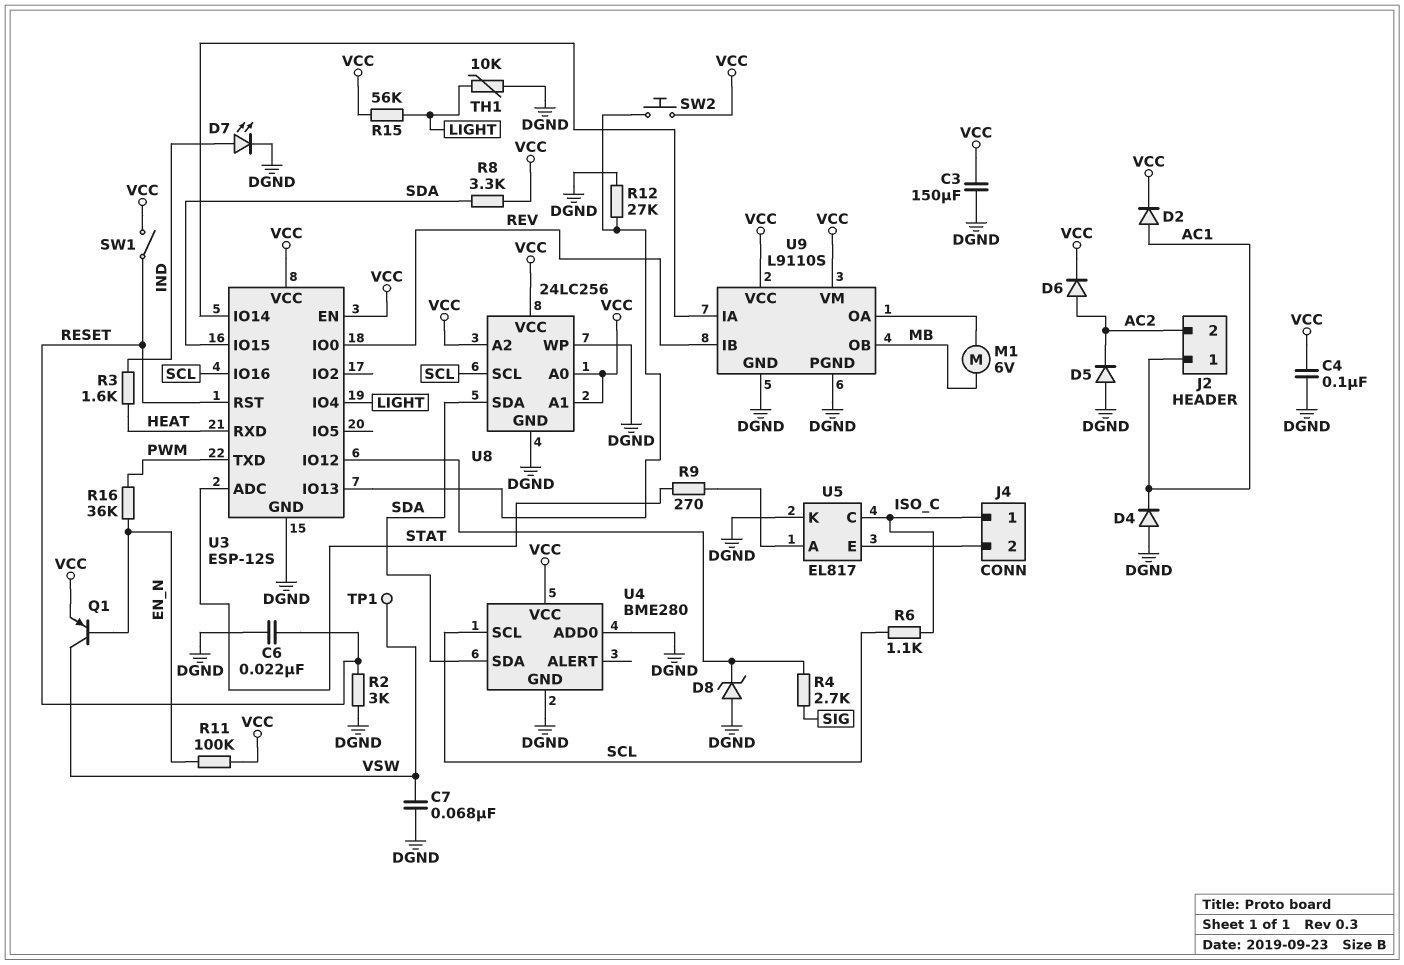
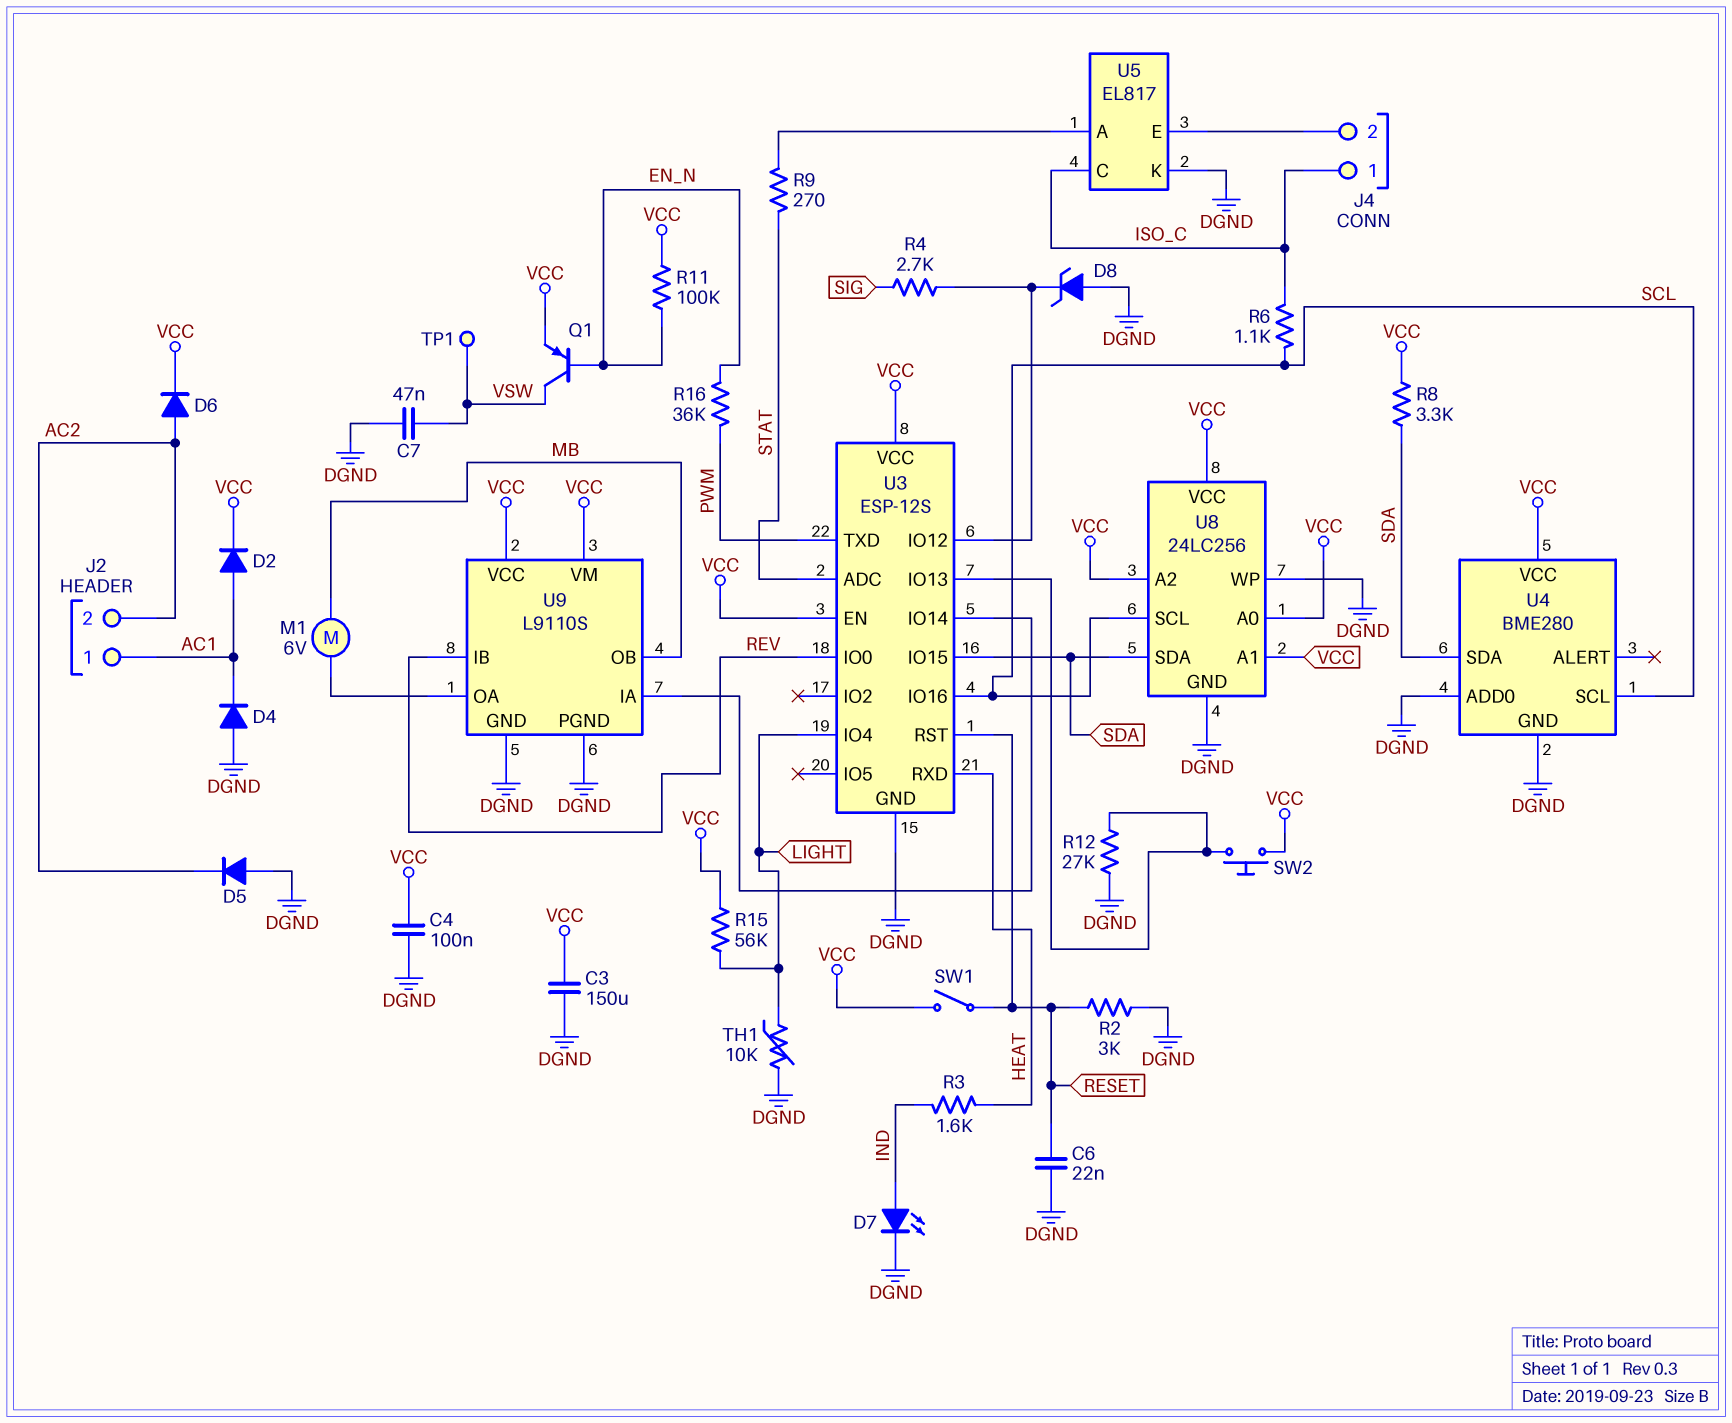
C7: 68nF (DGND, VSW) -> 47nF (DGND, VSW)

